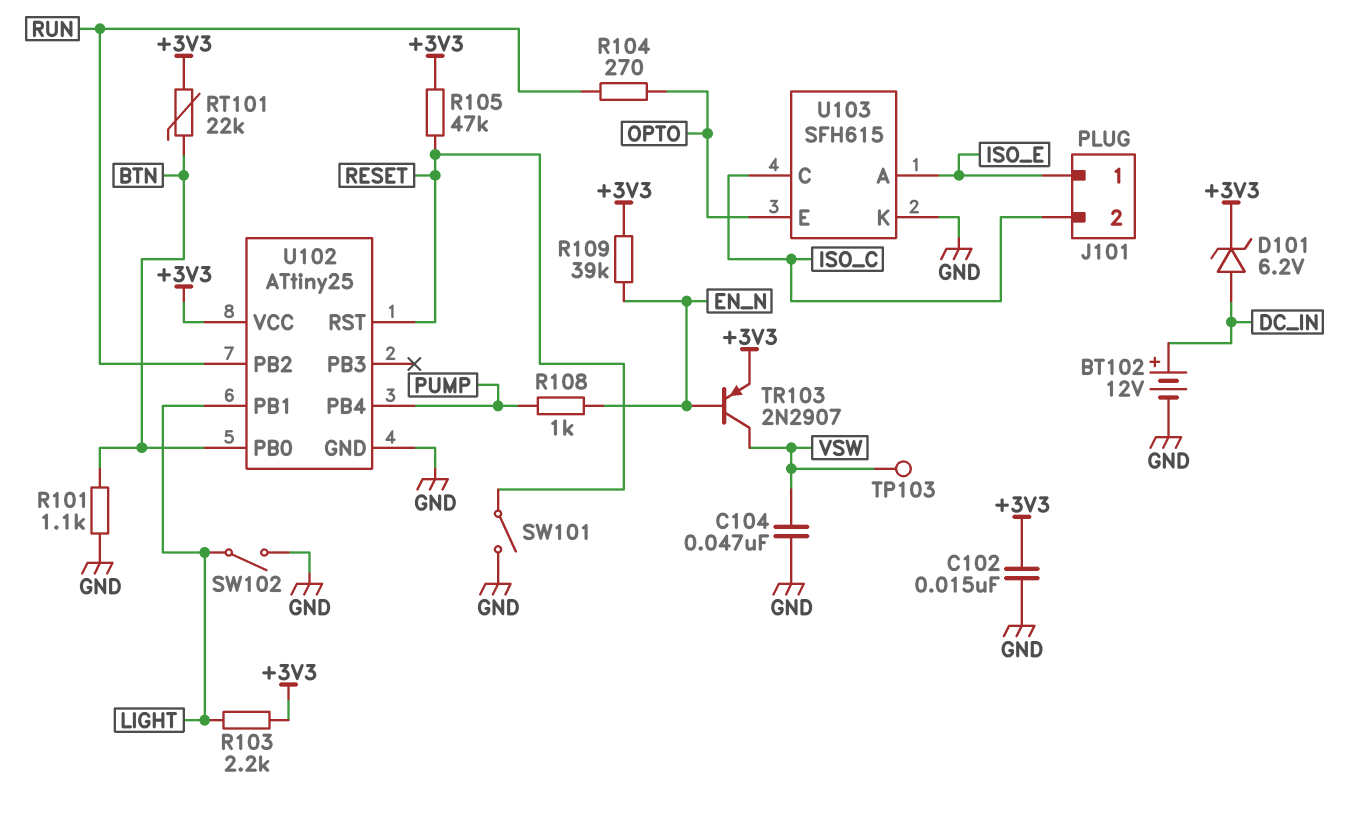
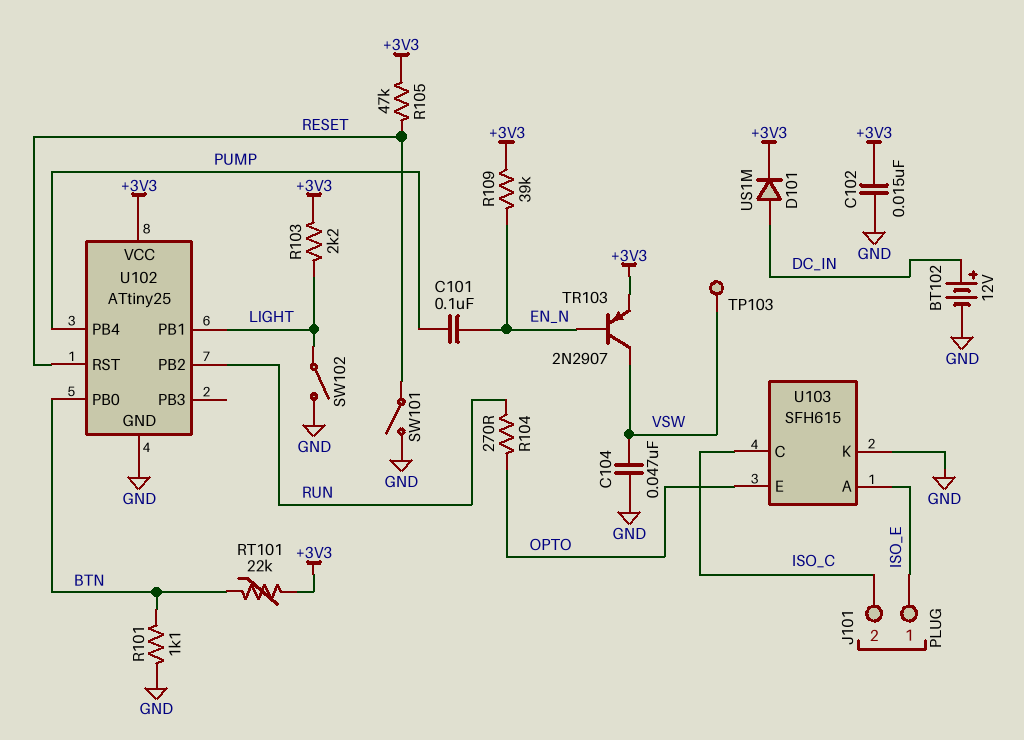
C101: none -> 100nF (EN_N, PUMP)
D101: zener 6.2V (A DC_IN, K +3V3) -> diode US1M (A DC_IN, K +3V3)
R108: 1k (EN_N, PUMP) -> none

